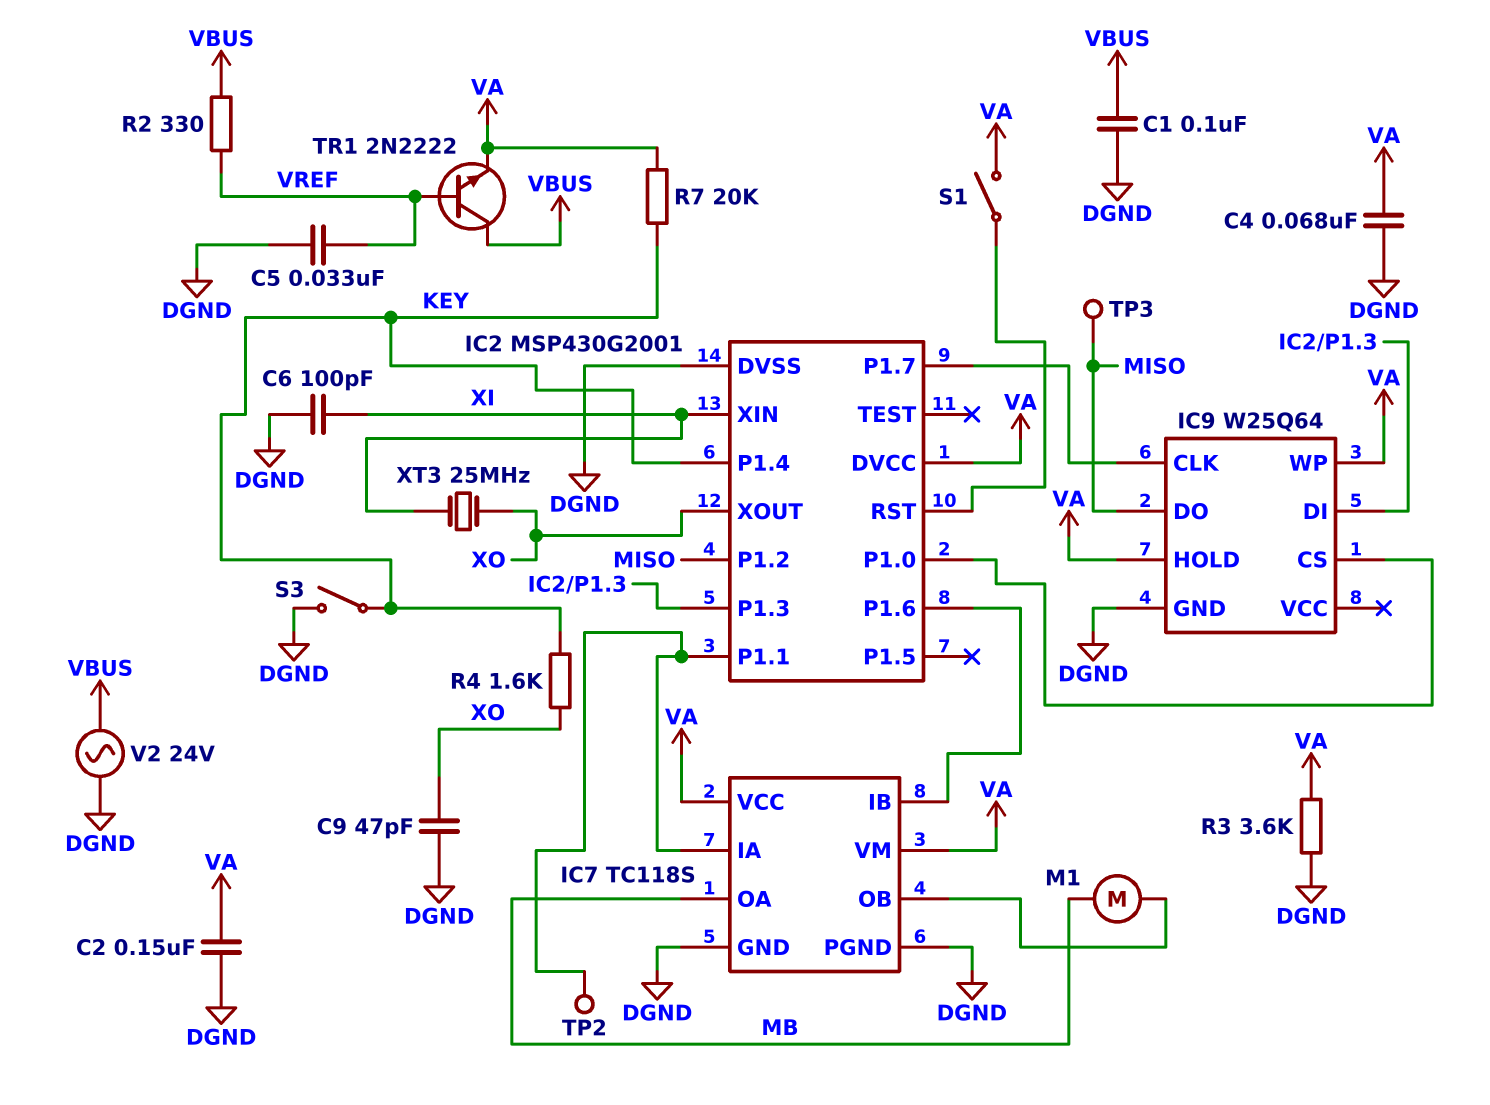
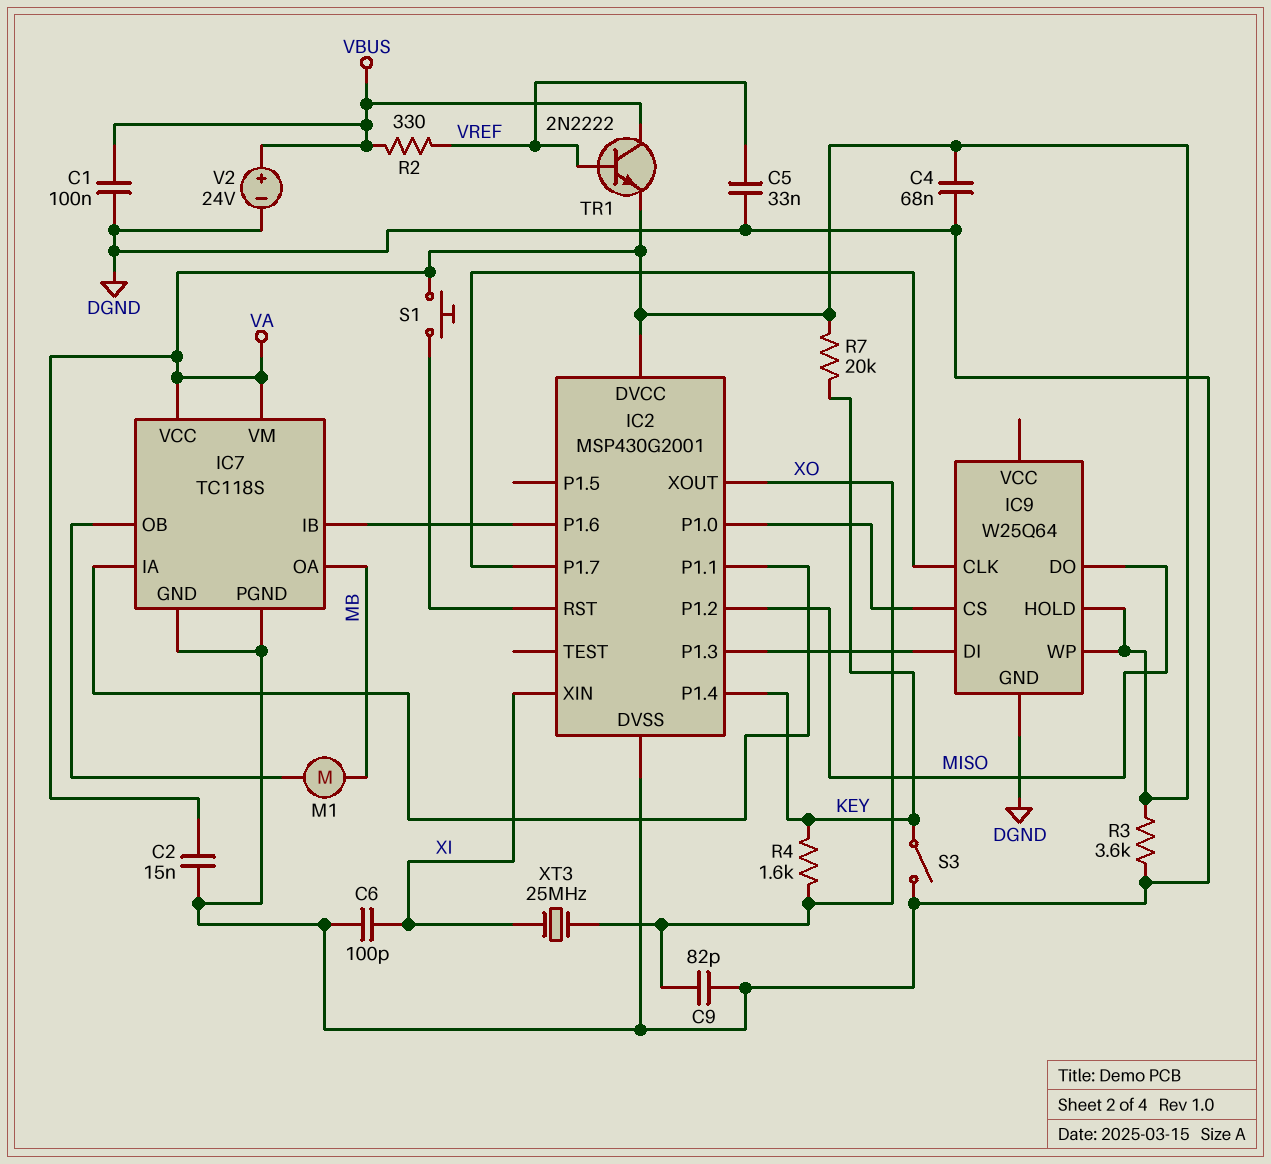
C2: 150nF (DGND, VA) -> 15nF (DGND, VA)
C9: 47pF (DGND, XO) -> 82pF (DGND, XO)
S1: switch (IC2/RST, VA) -> button (IC2/RST, VA)
TP2: test point (IC2/P1.1) -> none
TP3: test point (MISO) -> none
V2: AC 24V (DGND, VBUS) -> 24V (plus VBUS, minus DGND)

